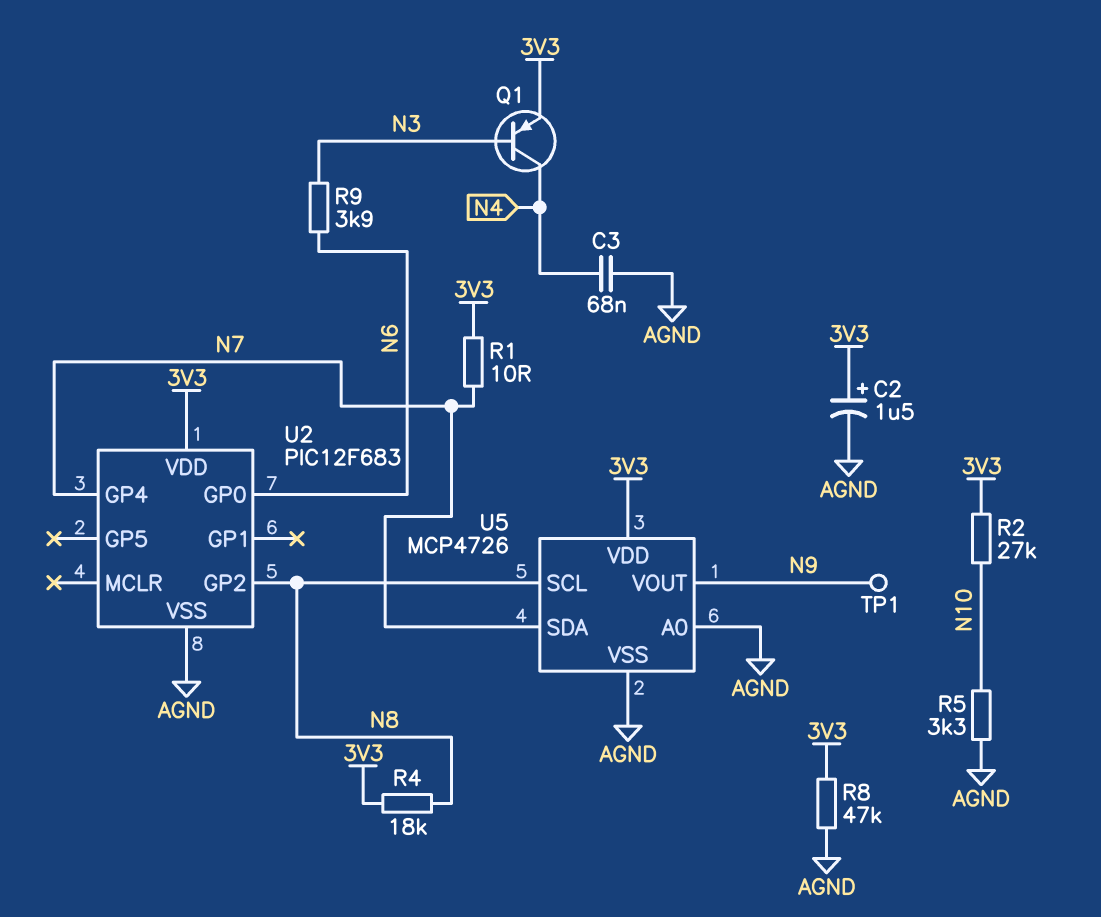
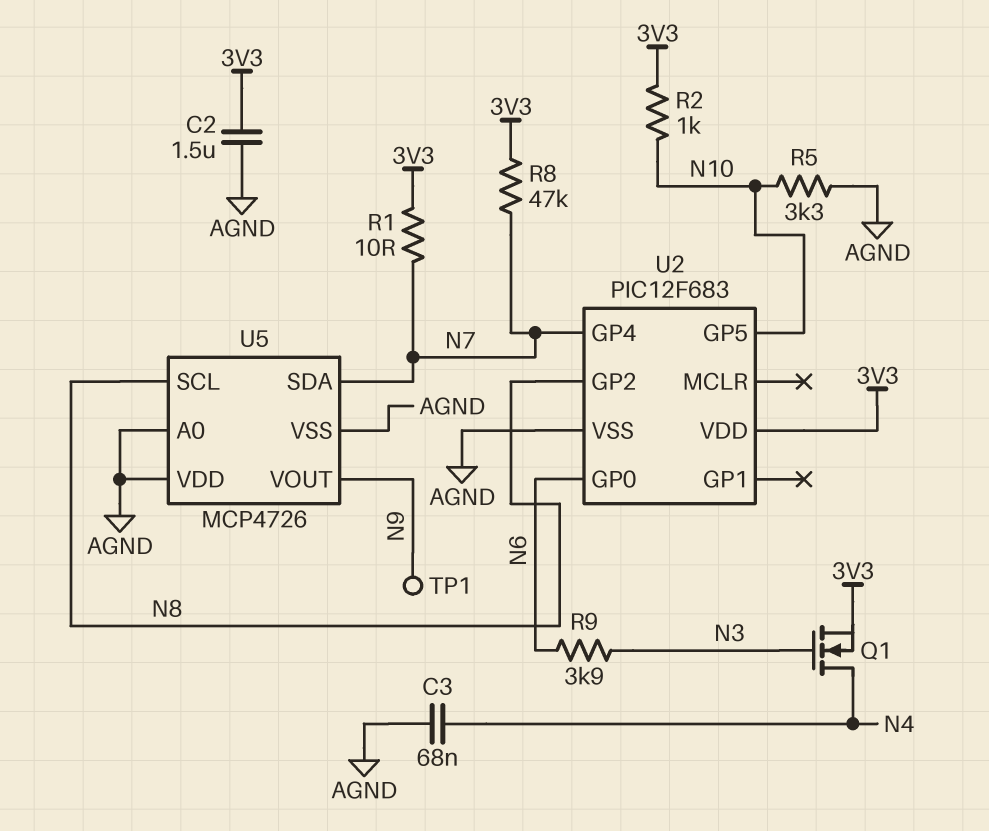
C2: 1.5uF (plus 3V3, minus AGND) -> 1.5uF (3V3, AGND)
Q1: PNP (B N3, C N4, E 3V3) -> NMOS (G N3, D N4, S 3V3)
R2: 27k (3V3, N10) -> 1k (3V3, N10)
R4: 18k (3V3, N8) -> none
R8: 47k (3V3, AGND) -> 47k (3V3, N7)
U2 pin GP5: none -> N10
U5 pin VDD: 3V3 -> AGND

